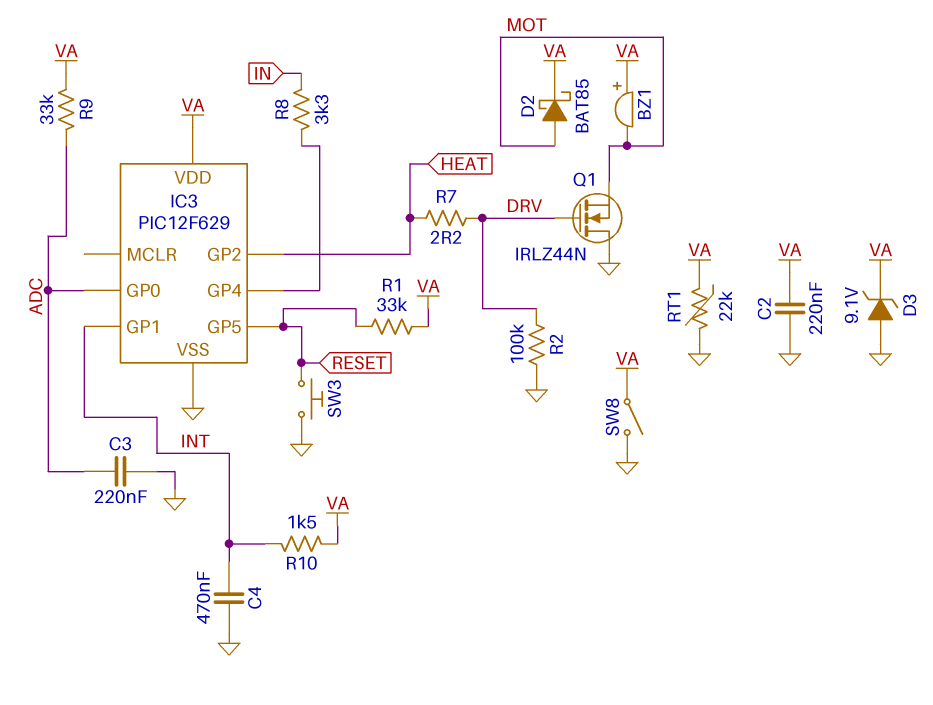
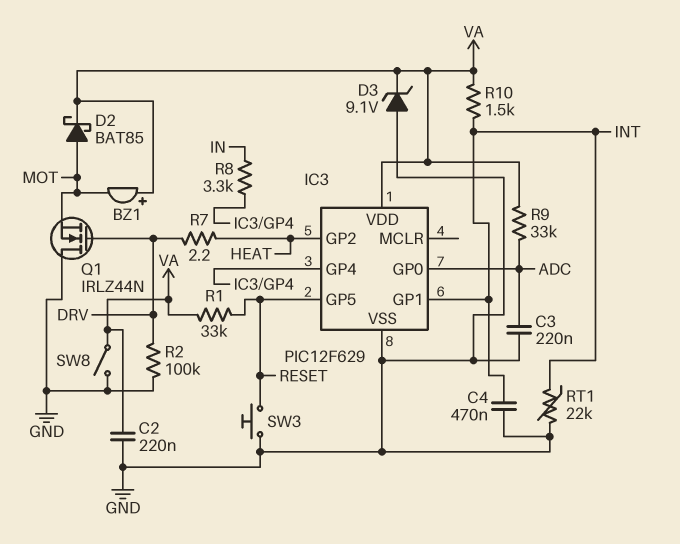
RT1: 22k (GND, VA) -> 22k (GND, INT)

